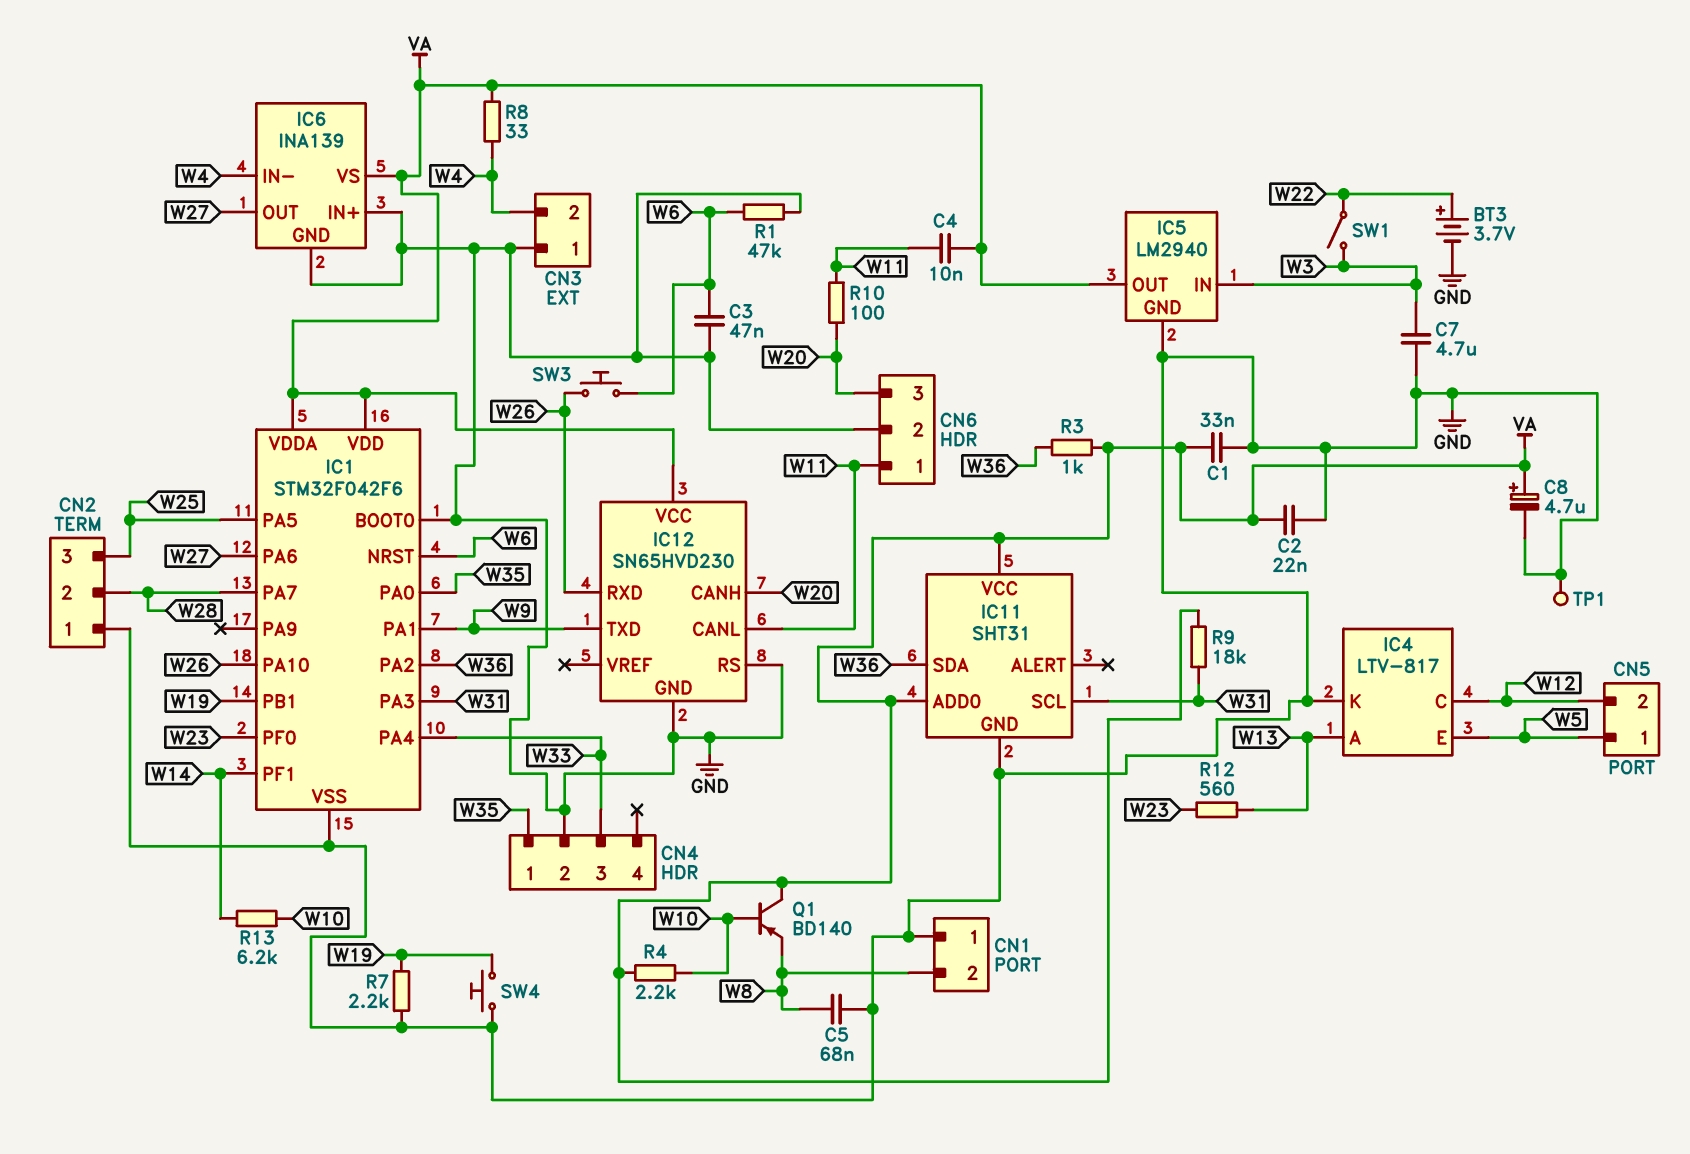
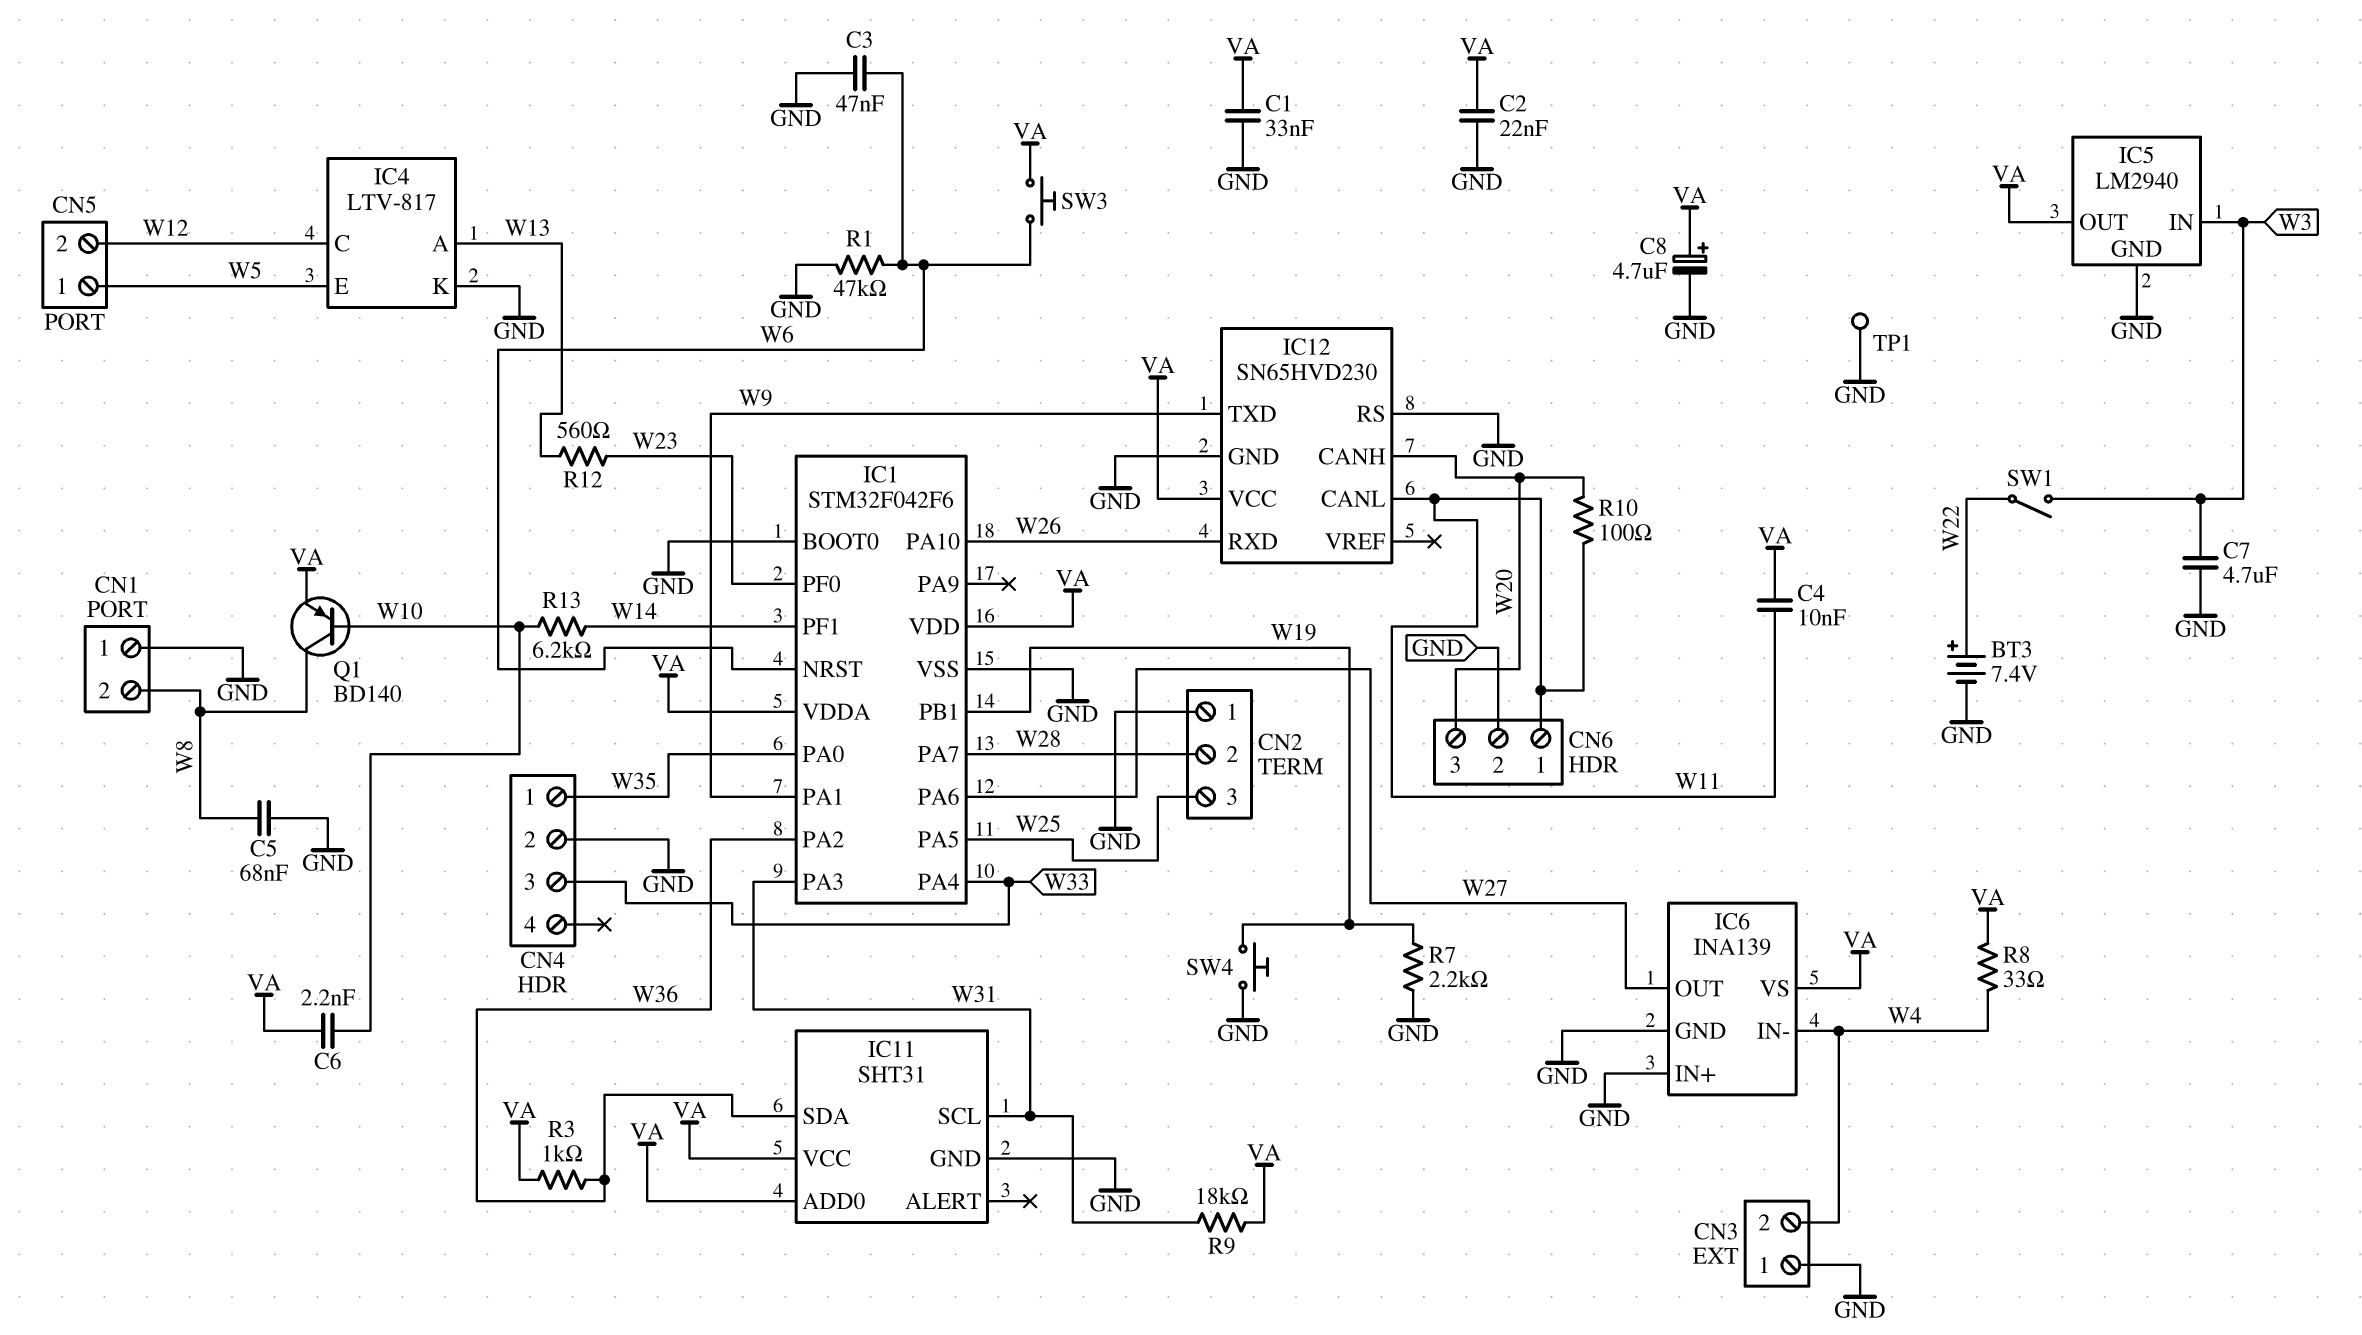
BT3: 3.7V (plus W22, minus GND) -> 7.4V (plus W22, minus GND)
C6: none -> 2.2nF (VA, W10)
Q1: PNP BD140 (B W10, C VA, E W8) -> PNP BD140 (B W10, C W8, E VA)
R4: 2.2k (VA, W10) -> none
SW3: button (W6, W26) -> button (VA, W6)

